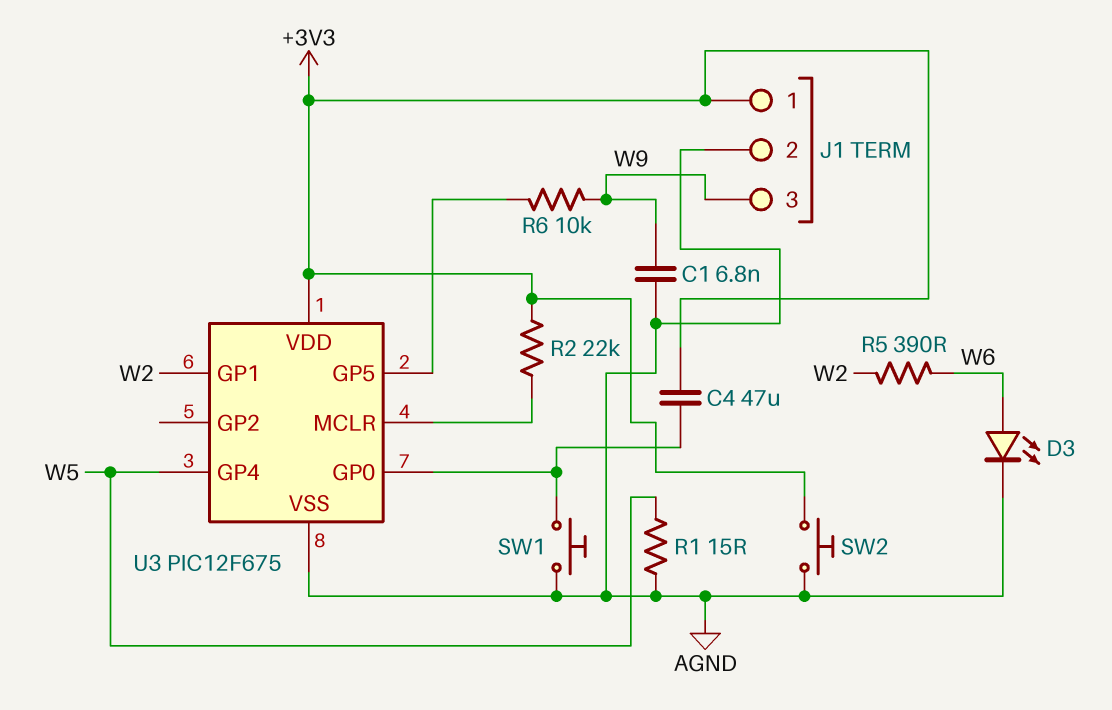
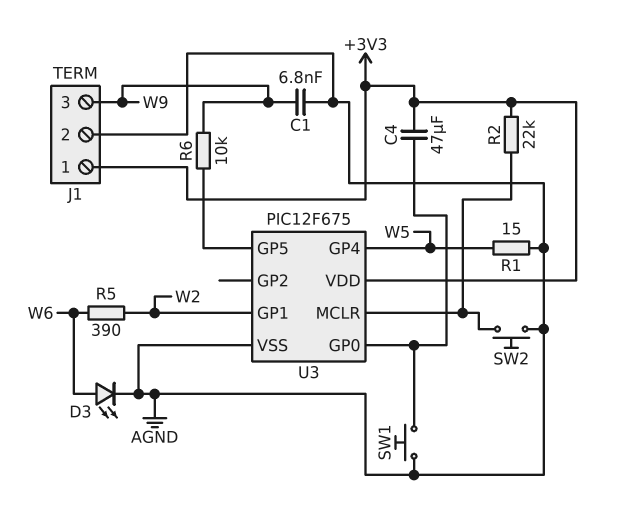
SW2: button (+3V3, AGND) -> button (AGND, U3/MCLR)

